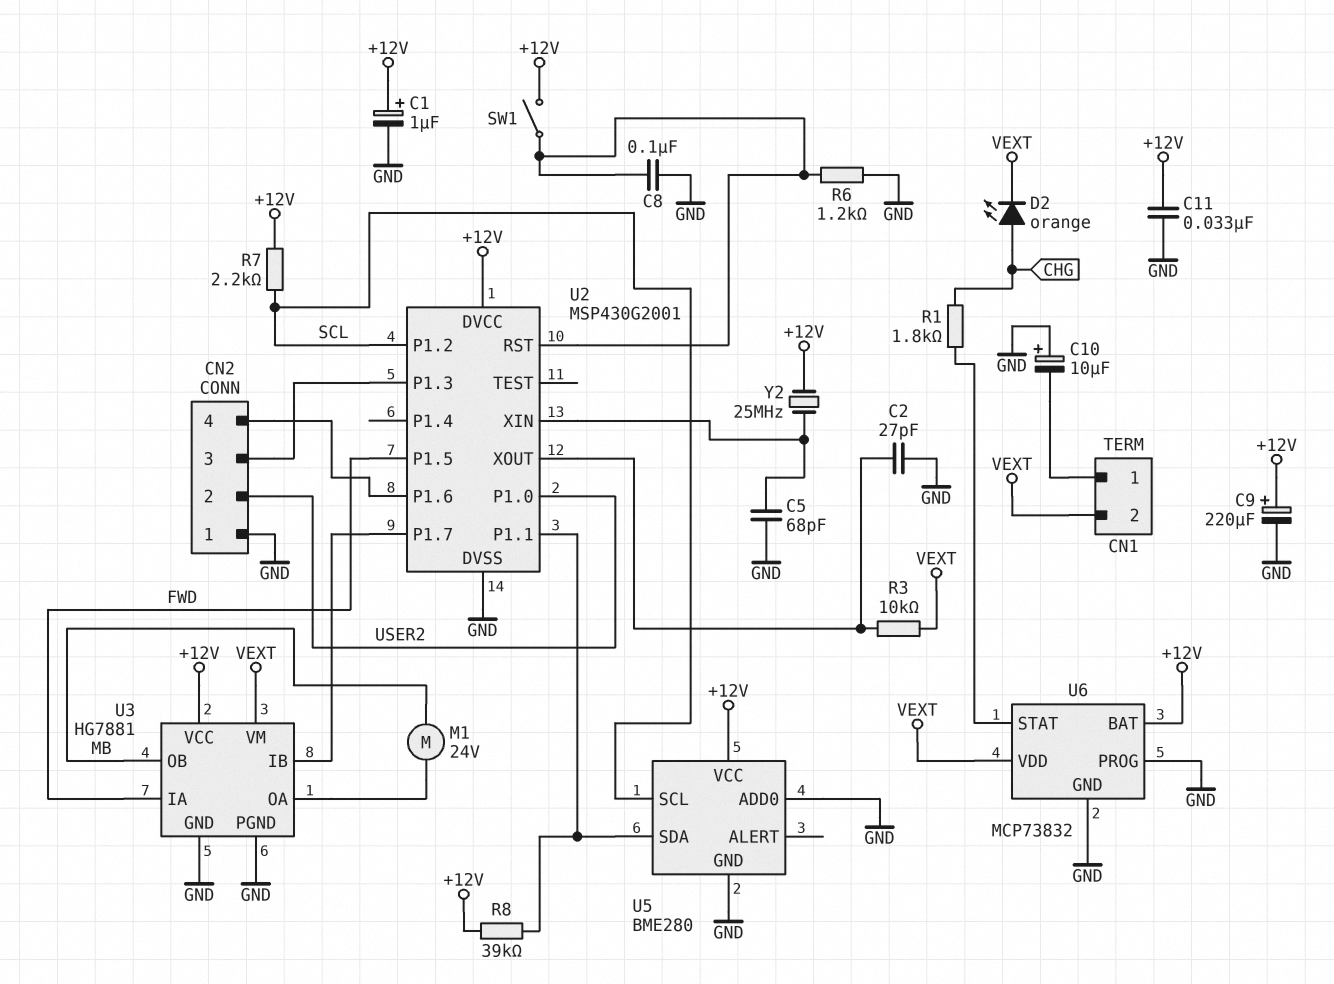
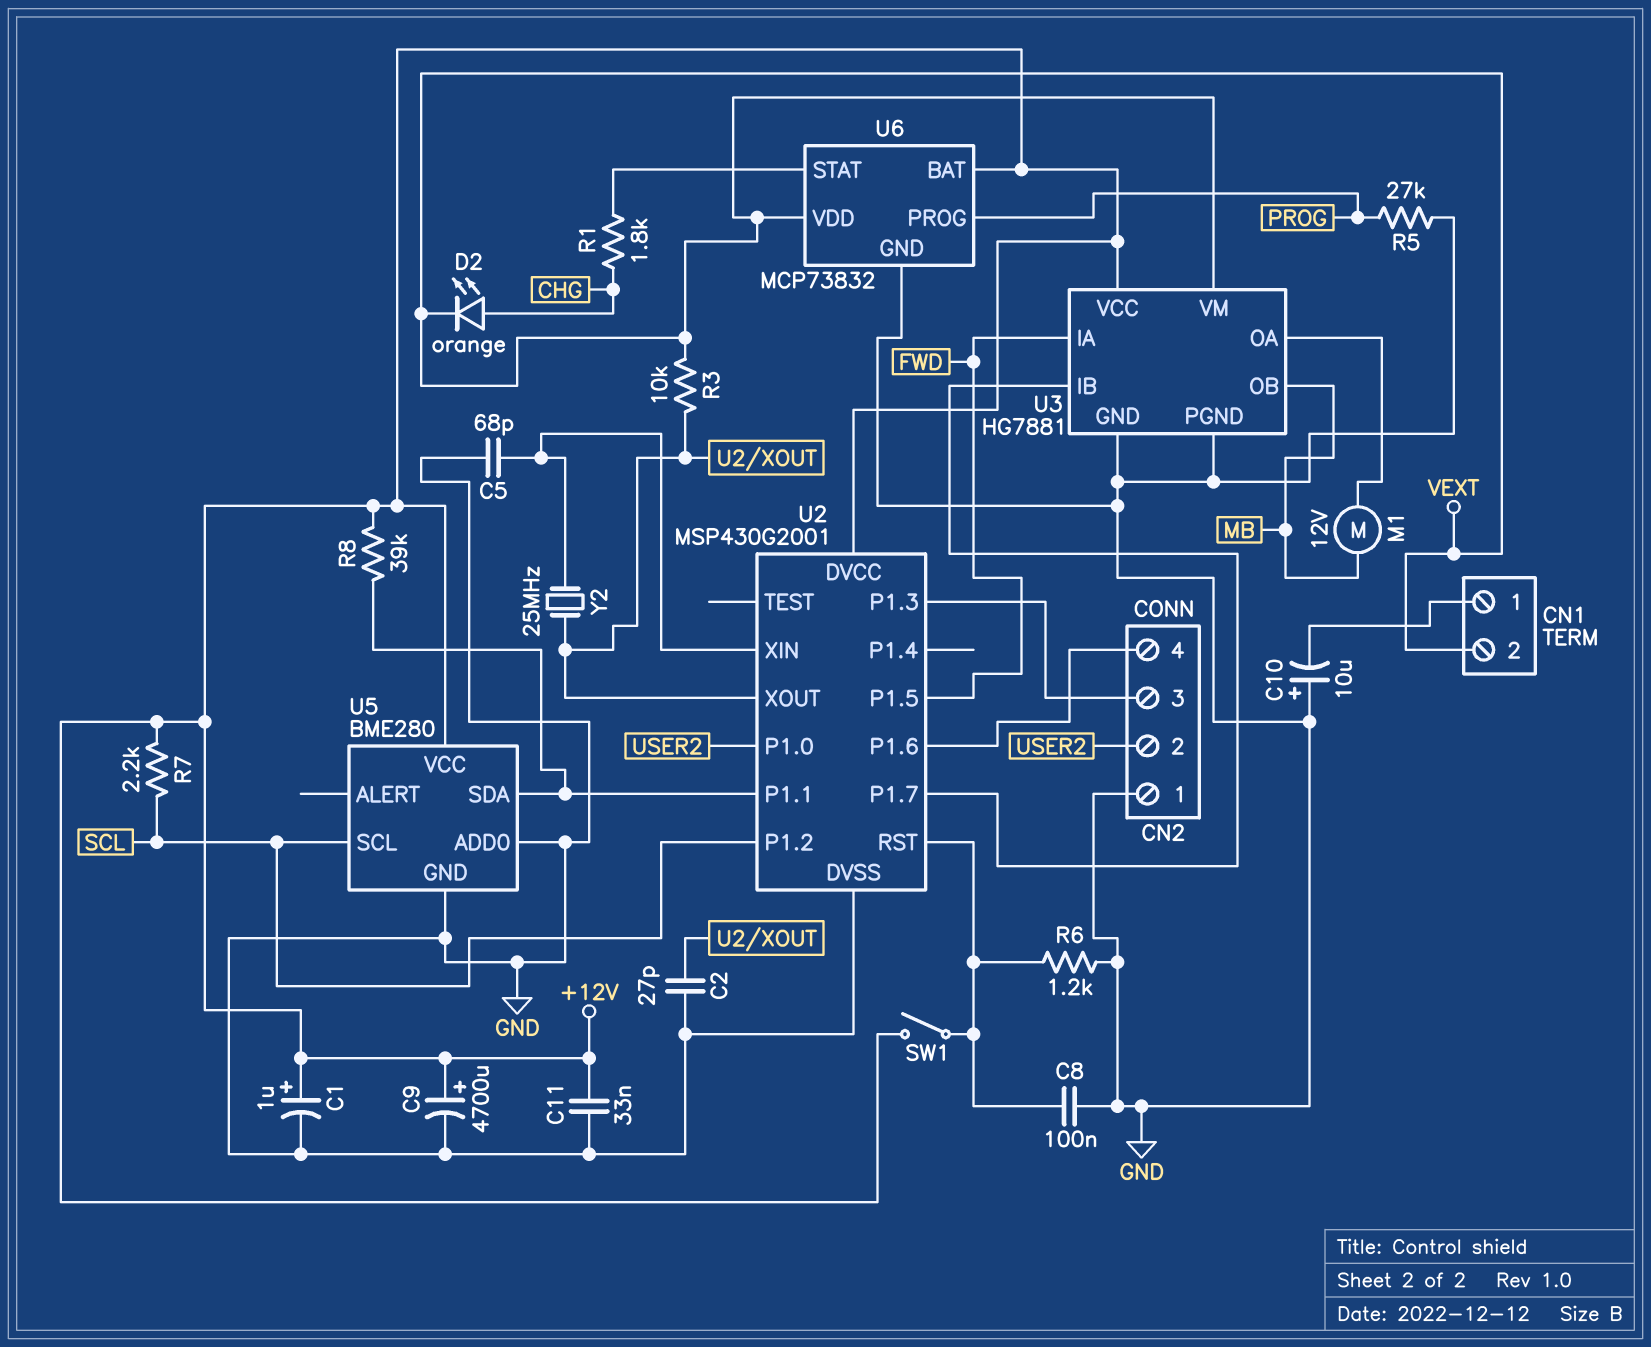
C9: 220uF (plus +12V, minus GND) -> 4700uF (plus +12V, minus GND)
M1: motor 24V (MB, U3/OA) -> motor 12V (MB, U3/OA)
R5: none -> 27k (GND, PROG)
U6 pin PROG: GND -> PROG
Y2: 25MHz (+12V, U2/XIN) -> 25MHz (U2/XIN, U2/XOUT)

